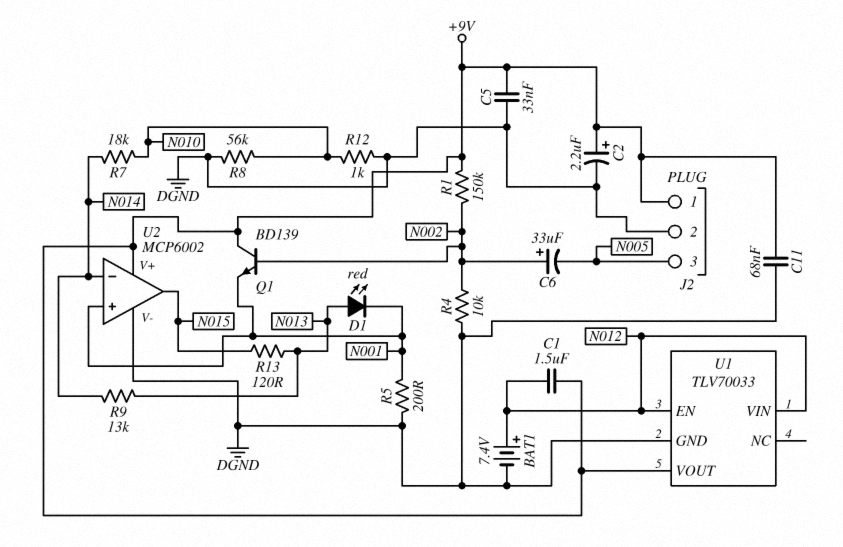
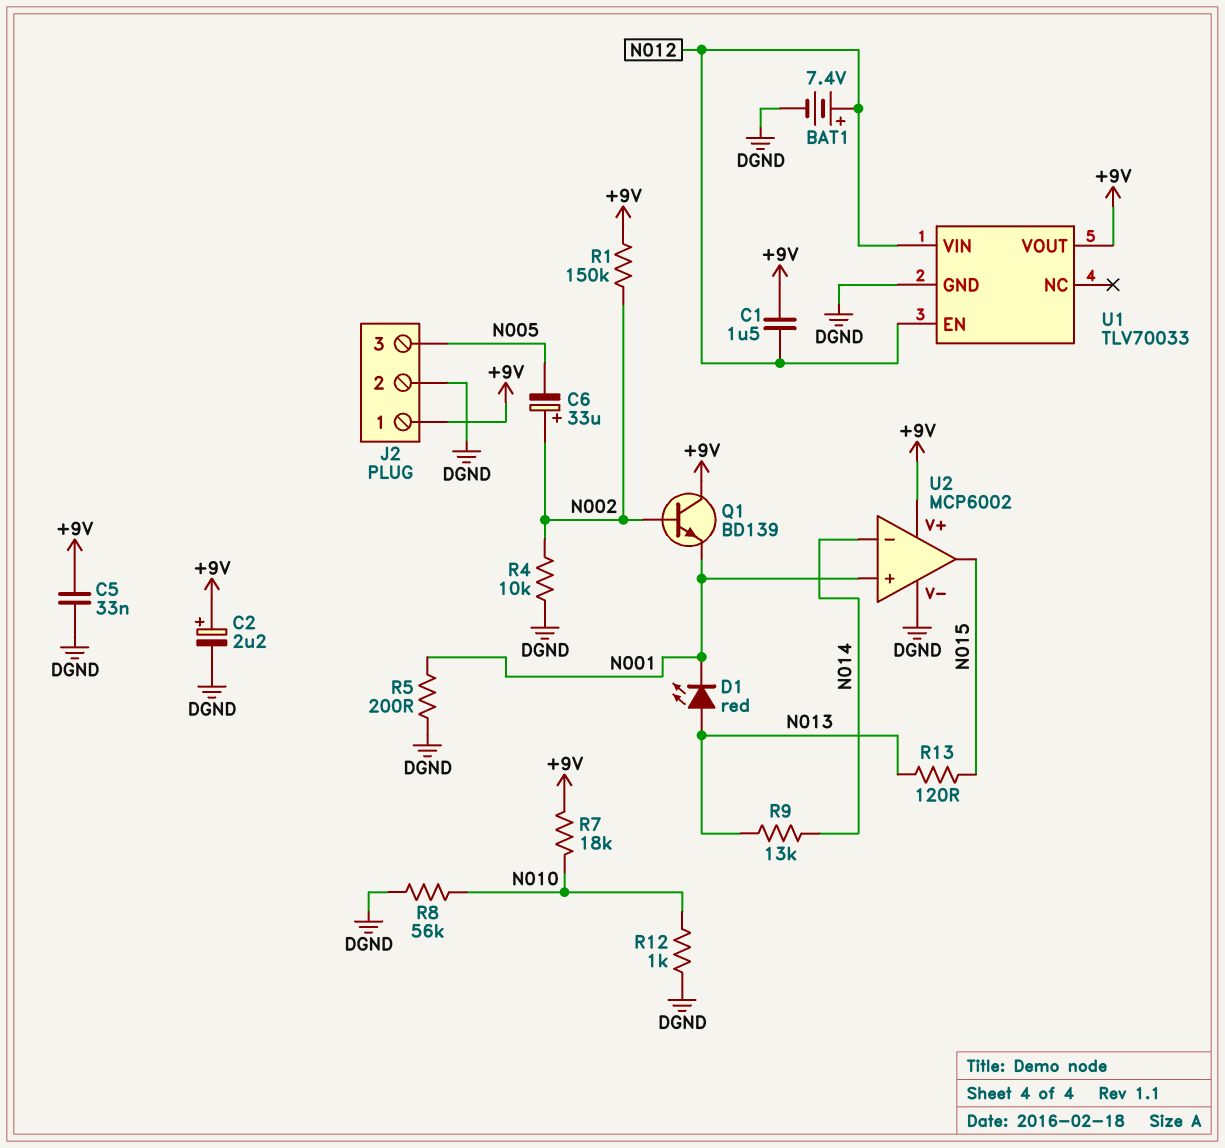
C11: 68nF (+9V, DGND) -> none
R7: 18k (N010, N014) -> 18k (+9V, N010)

